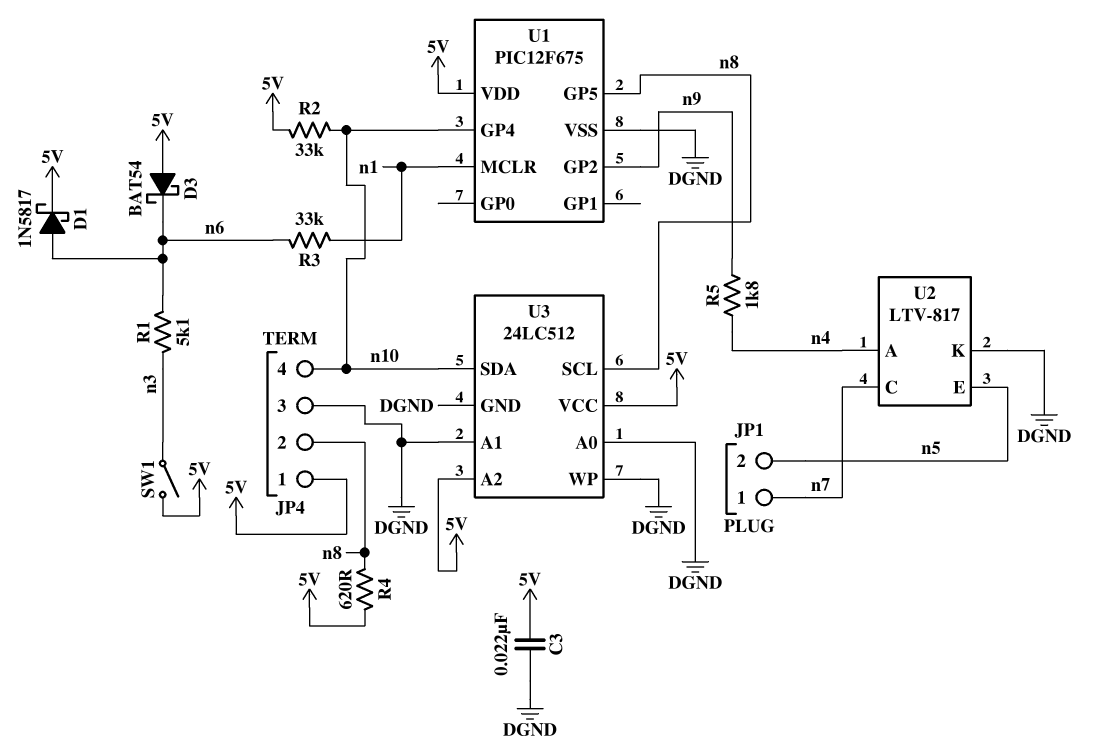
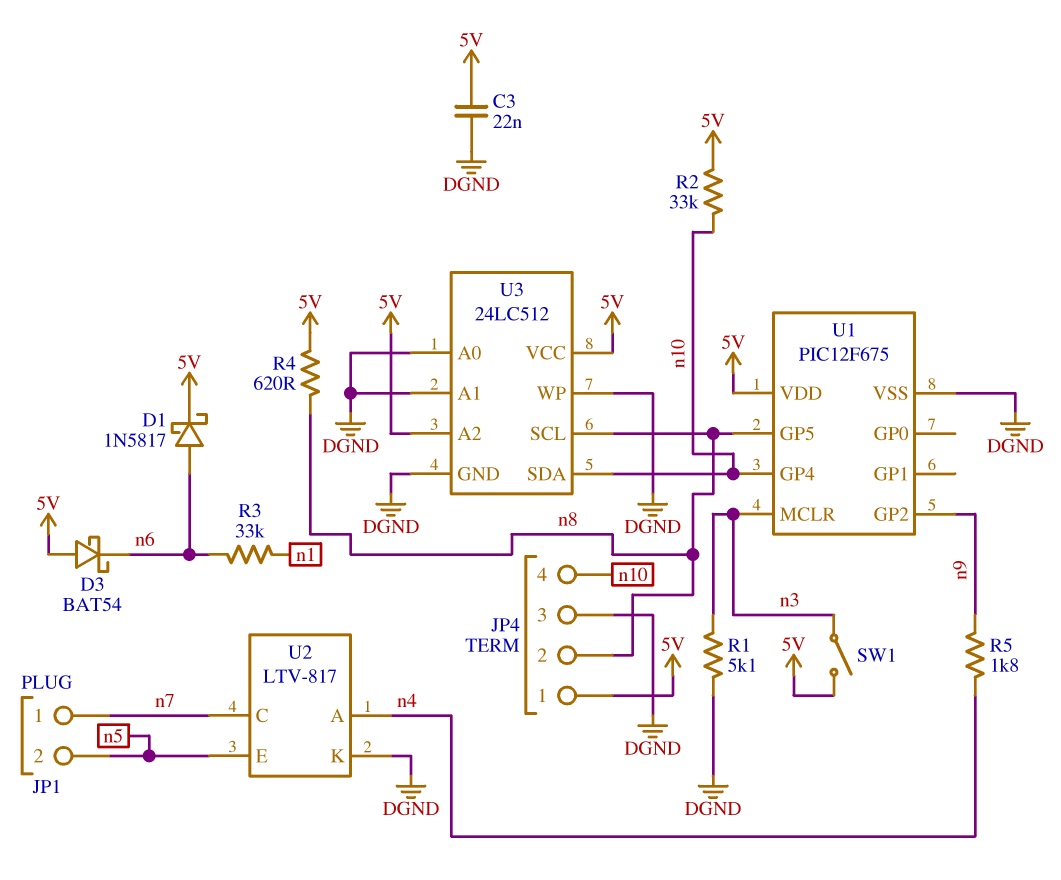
R1: 5.1k (n3, n6) -> 5.1k (DGND, n3)
U1 pin MCLR: n1 -> n3

